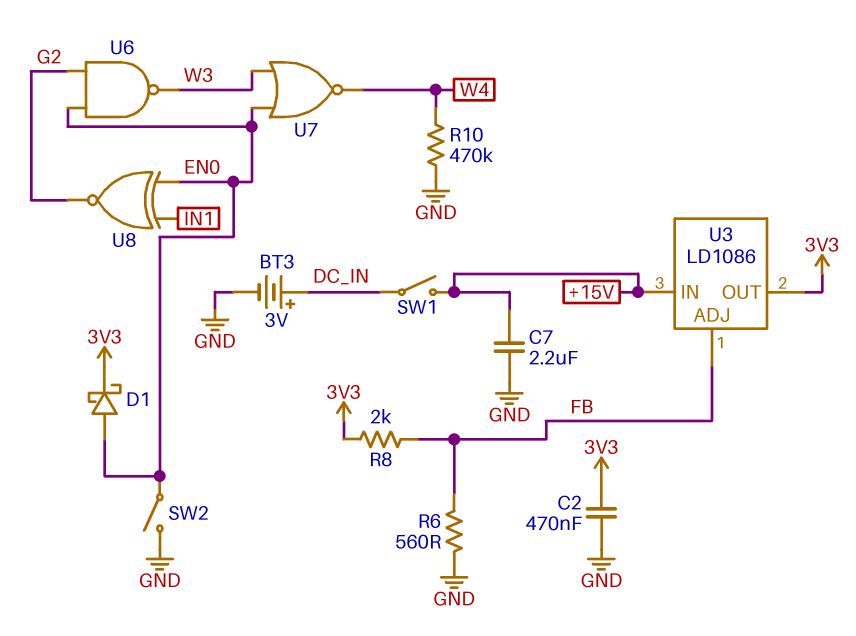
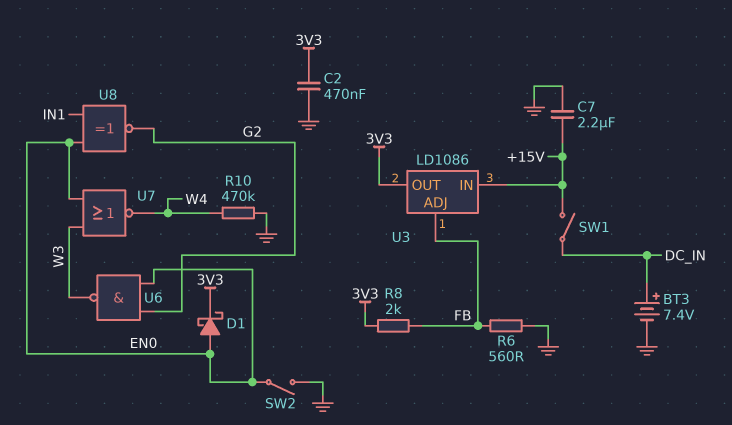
BT3: 3V (plus DC_IN, minus GND) -> 7.4V (plus DC_IN, minus GND)

